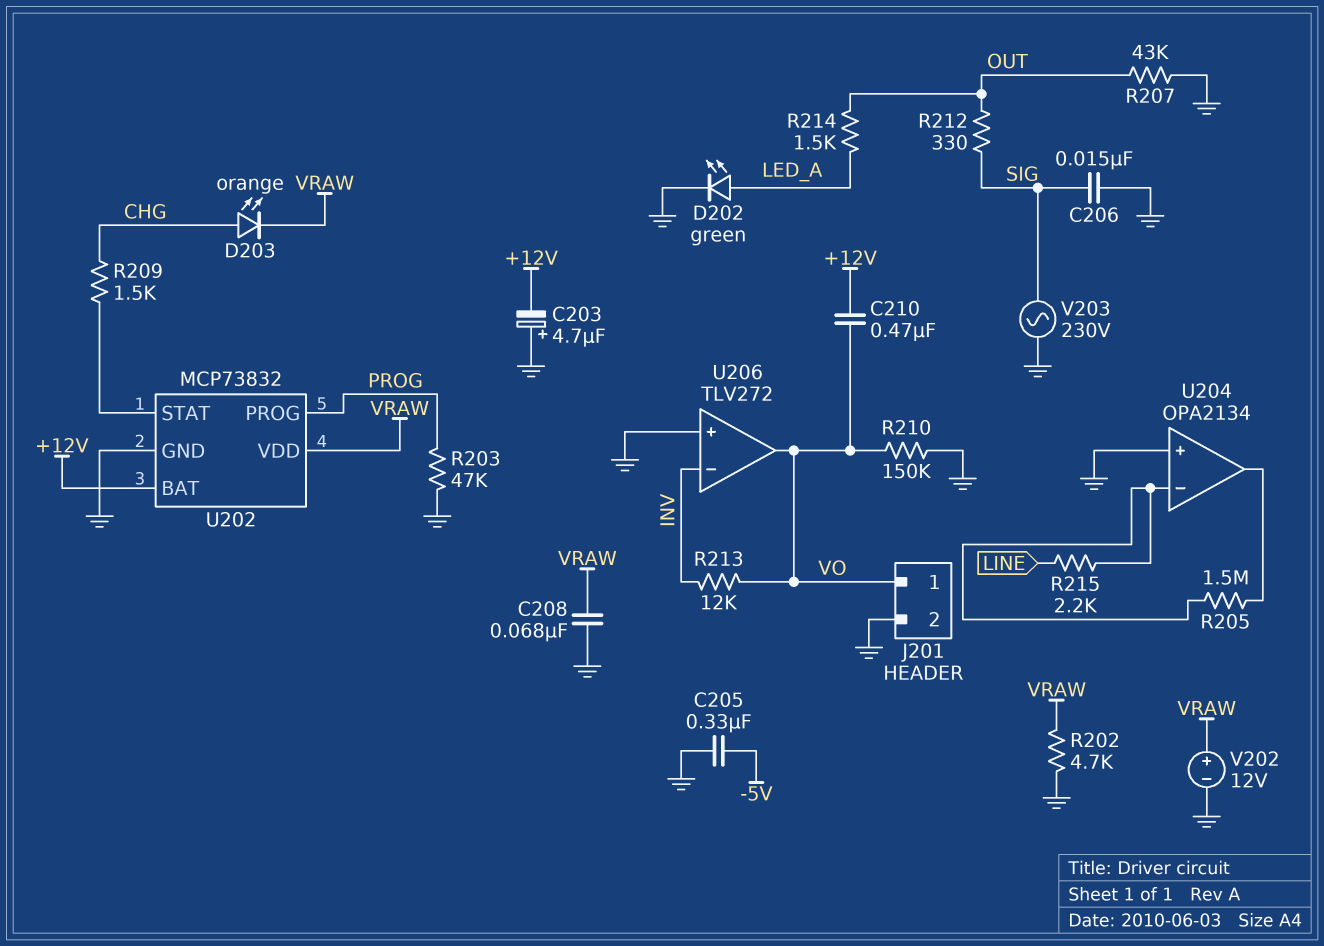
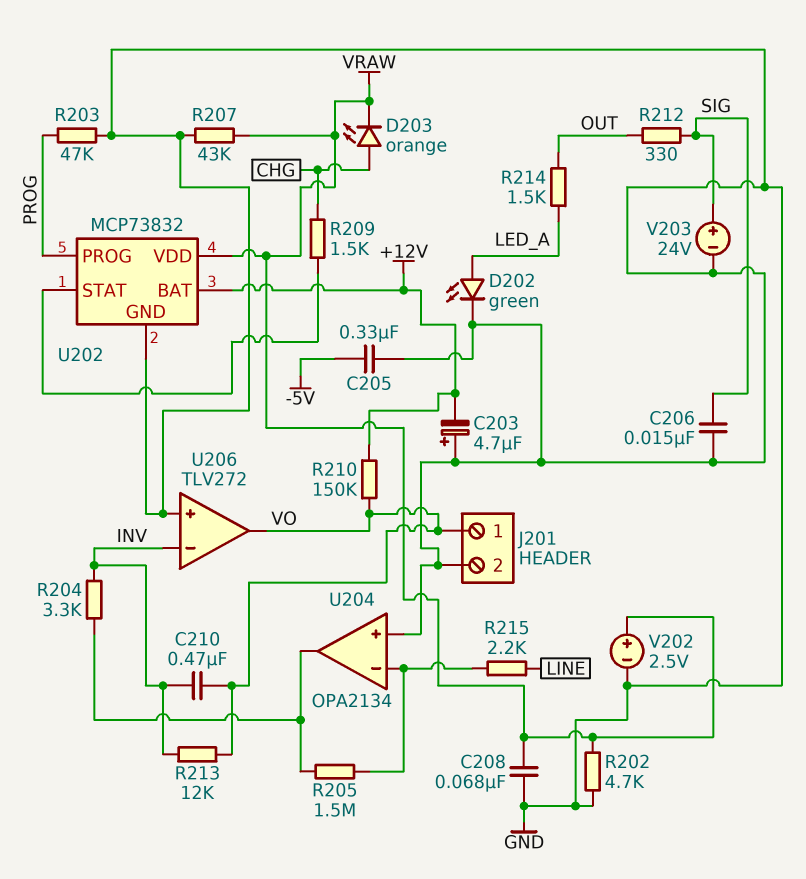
C210: 470nF (+12V, VO) -> 470nF (INV, VO)
R204: none -> 3.3k (INV, U204/out)
R207: 43k (GND, OUT) -> 43k (GND, VRAW)
R210: 150k (GND, VO) -> 150k (+12V, VO)
V202: 12V (plus VRAW, minus GND) -> 2.5V (plus VRAW, minus GND)
V203: AC 230V (GND, SIG) -> 24V (plus SIG, minus GND)

